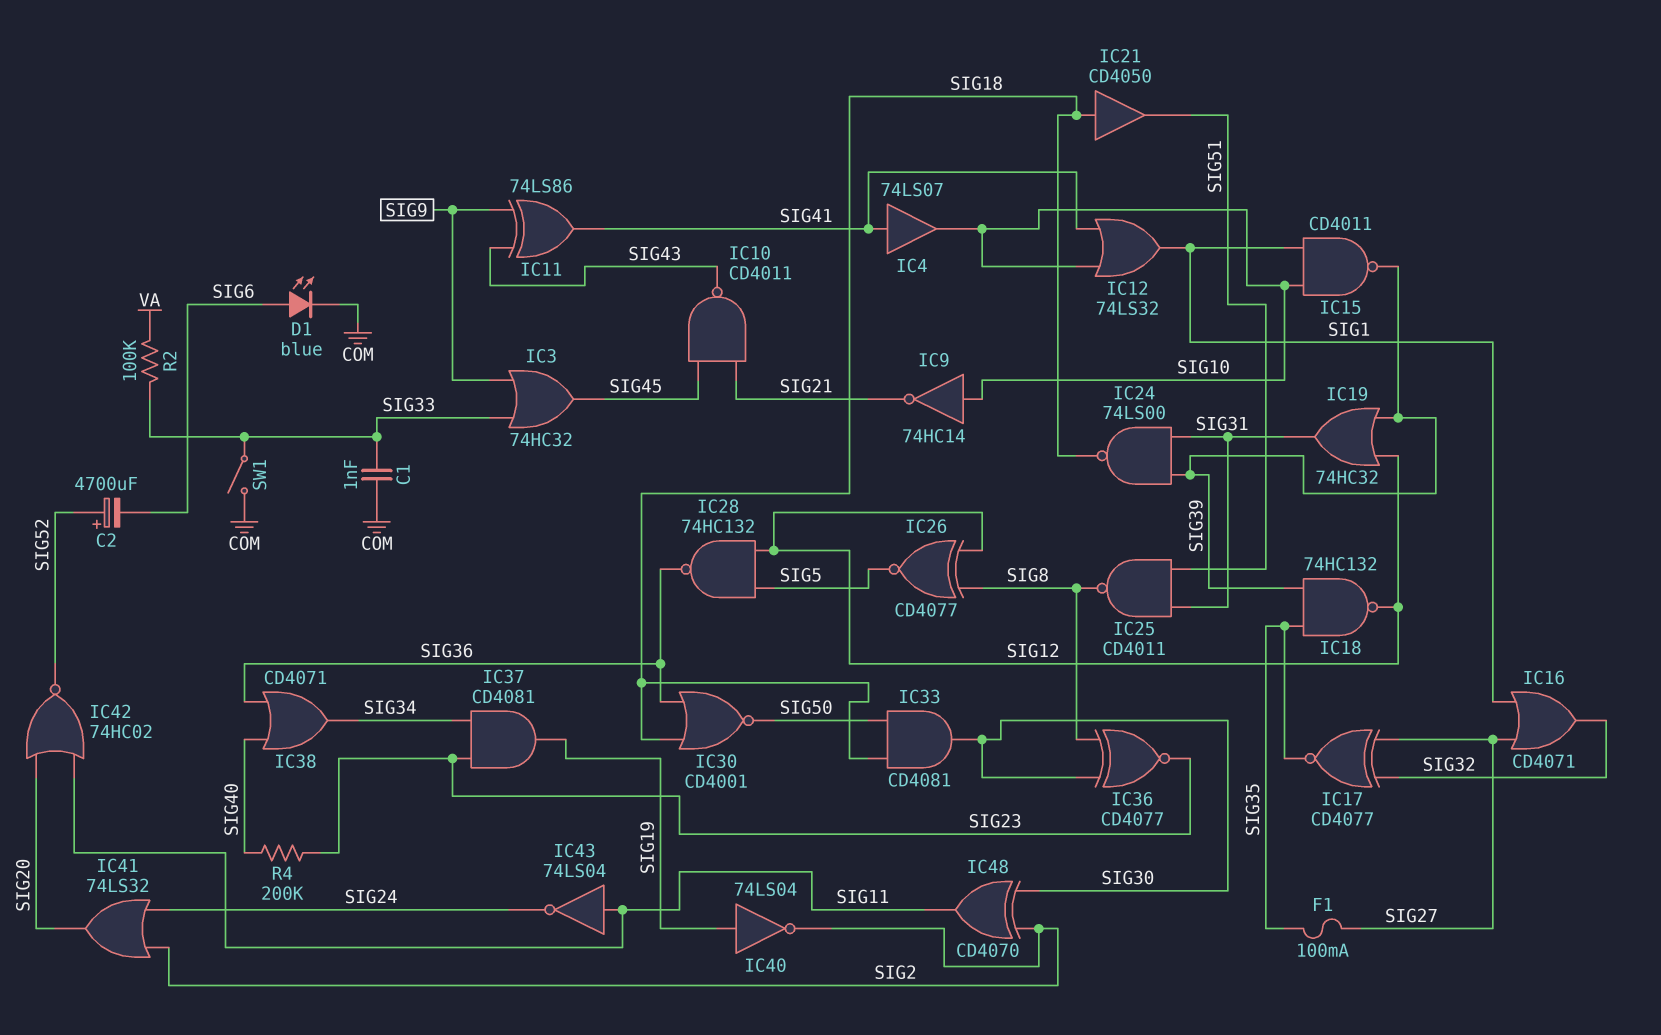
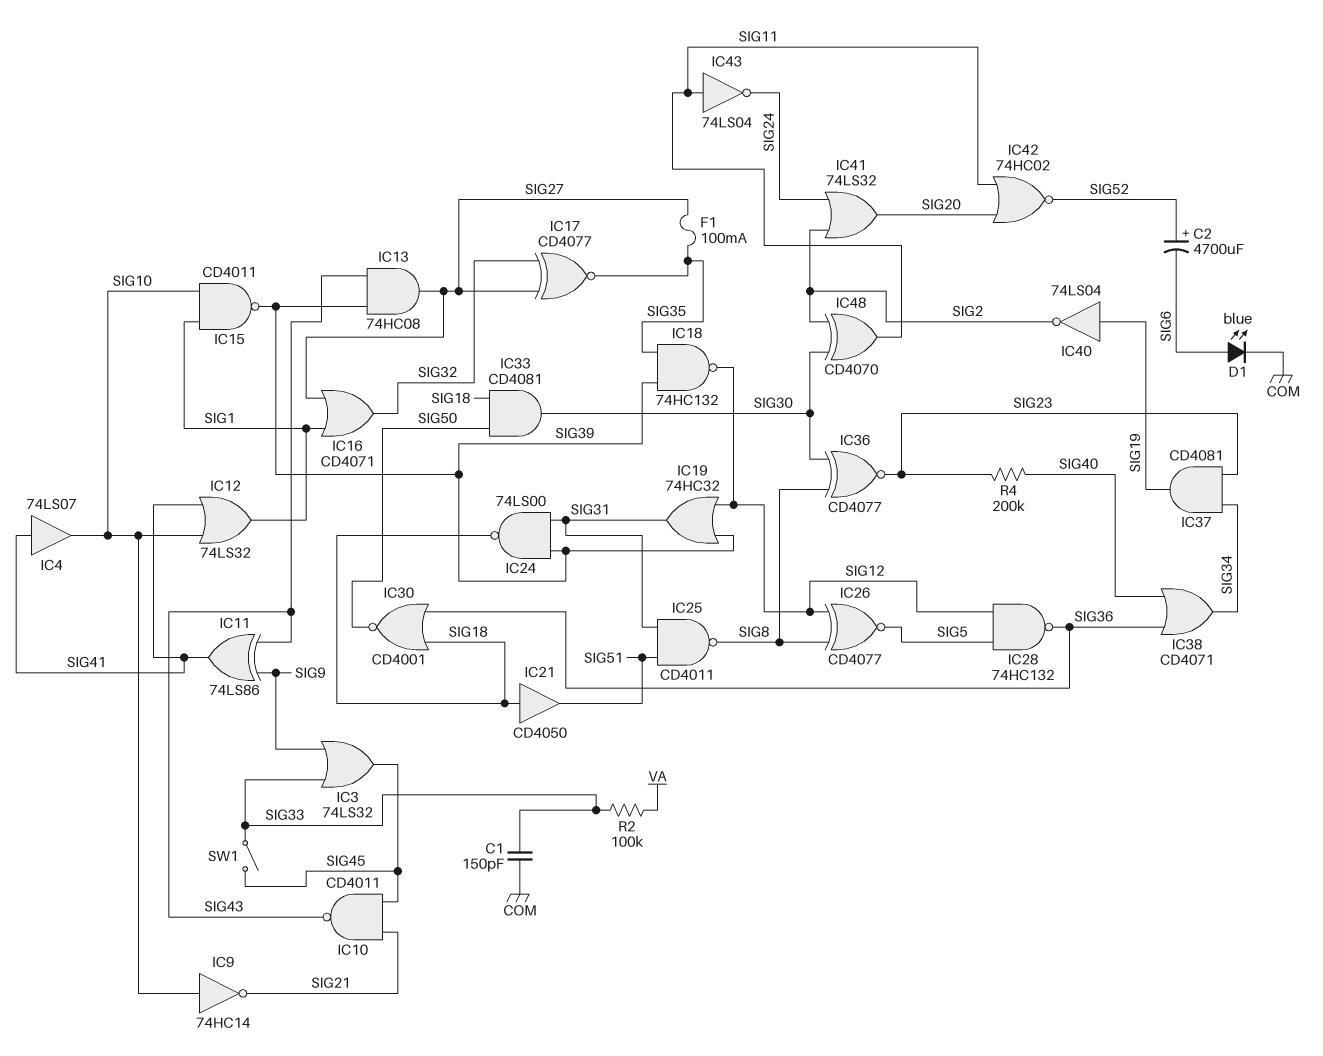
C1: 1nF (COM, SIG33) -> 150pF (COM, SIG33)
IC3: OR 74HC32 (in SIG9, in SIG33, out SIG45) -> OR 74LS32 (in SIG9, in SIG33, out SIG45)
IC13: none -> AND 74HC08 (in SIG39, in SIG43, out SIG27)
SW1: switch (COM, SIG33) -> switch (SIG33, SIG45)

